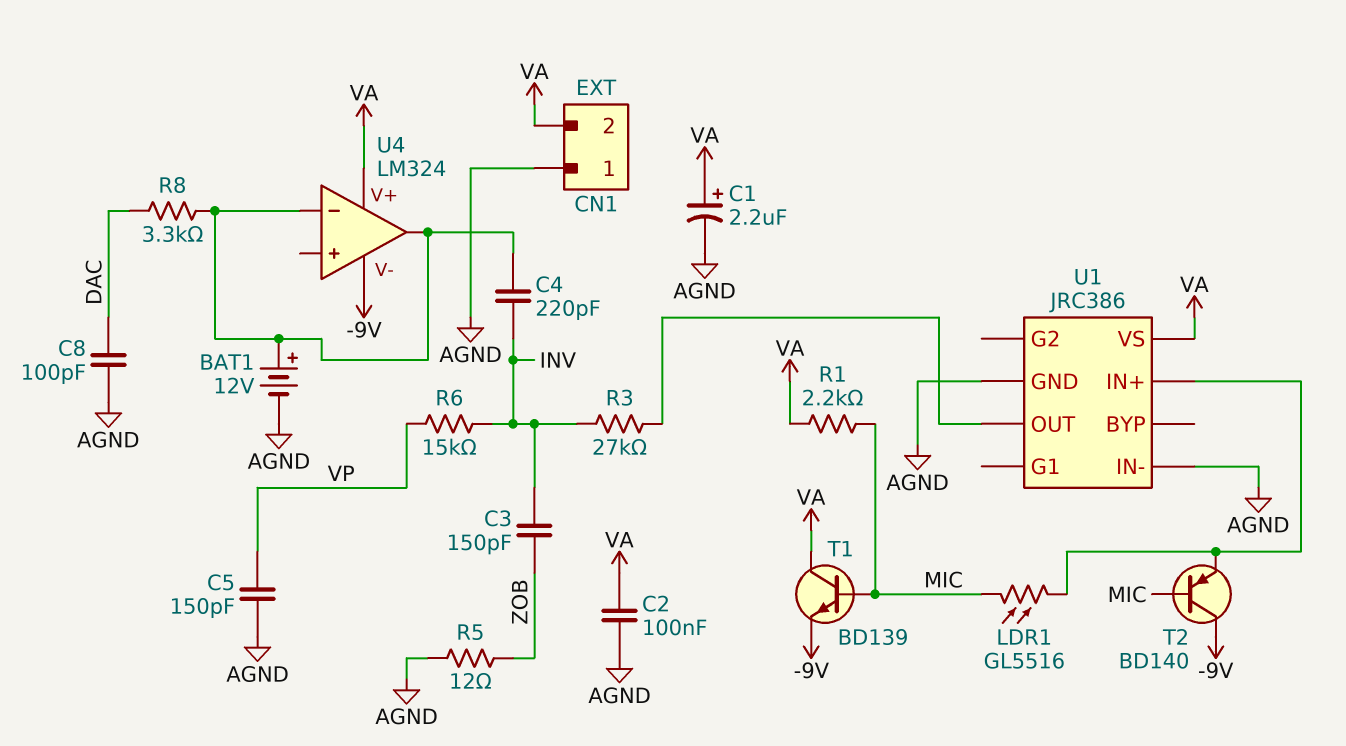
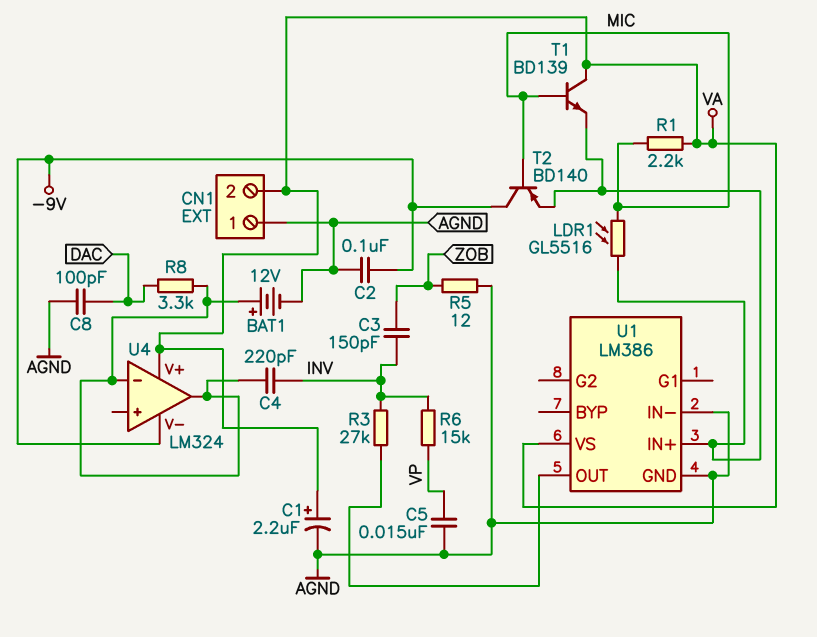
C2: 100nF (AGND, VA) -> 100nF (-9V, AGND)
C5: 150pF (AGND, VP) -> 15nF (AGND, VP)
T1: NPN BD139 (B MIC, C VA, E -9V) -> NPN BD139 (B MIC, C VA, E U1/IN+)
U1: JRC386 -> LM386

